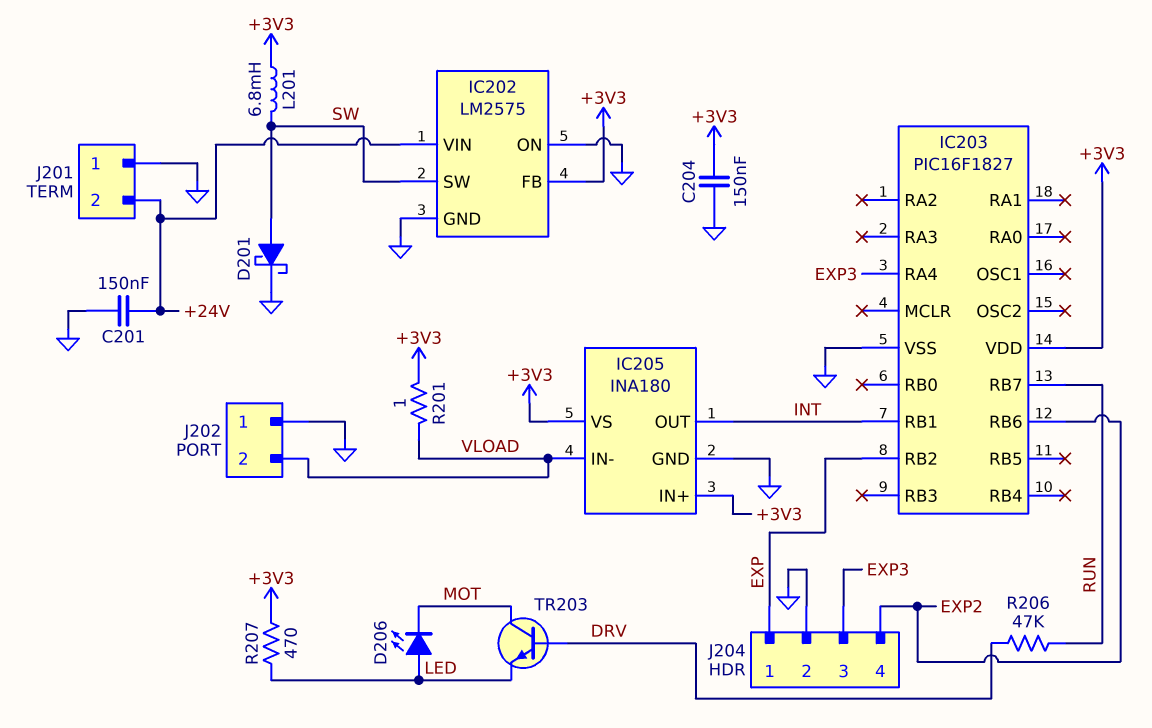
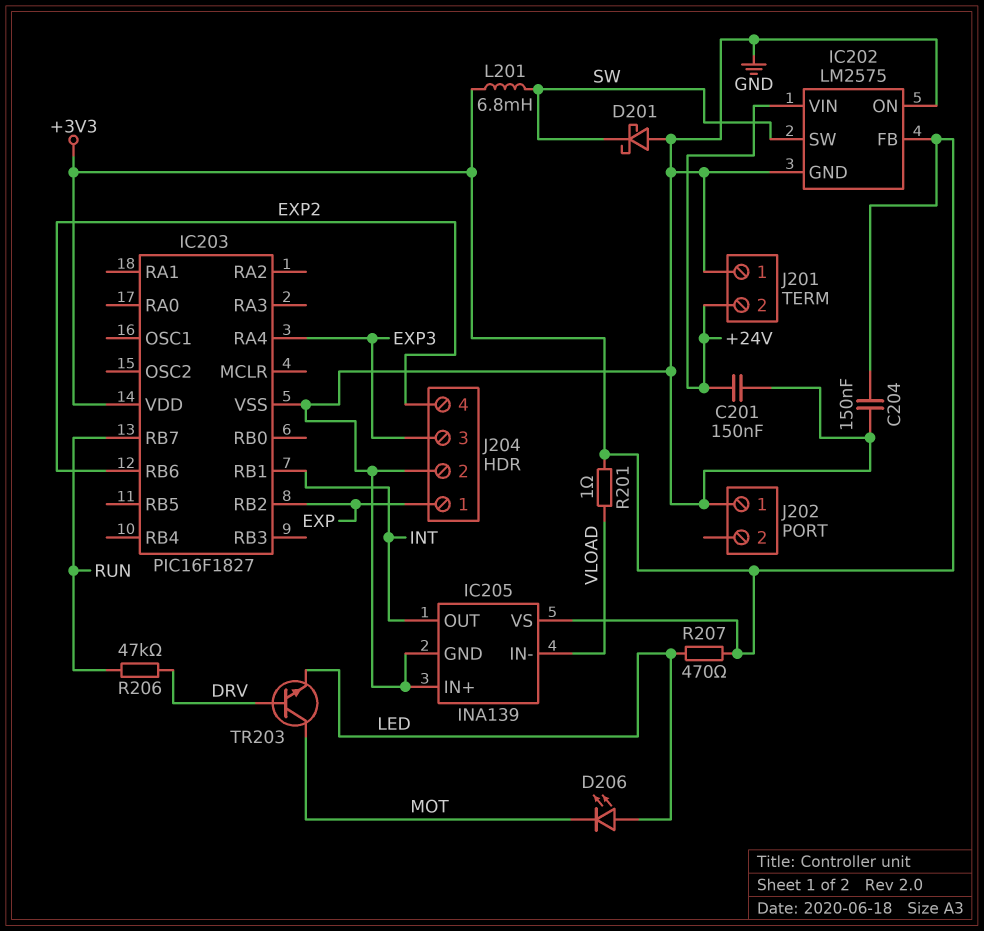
D201: schottky (A SW, K GND) -> schottky (A GND, K SW)
IC205: INA180 -> INA139
IC205 pin IN+: +3V3 -> GND
J202 pin 2: VLOAD -> none

